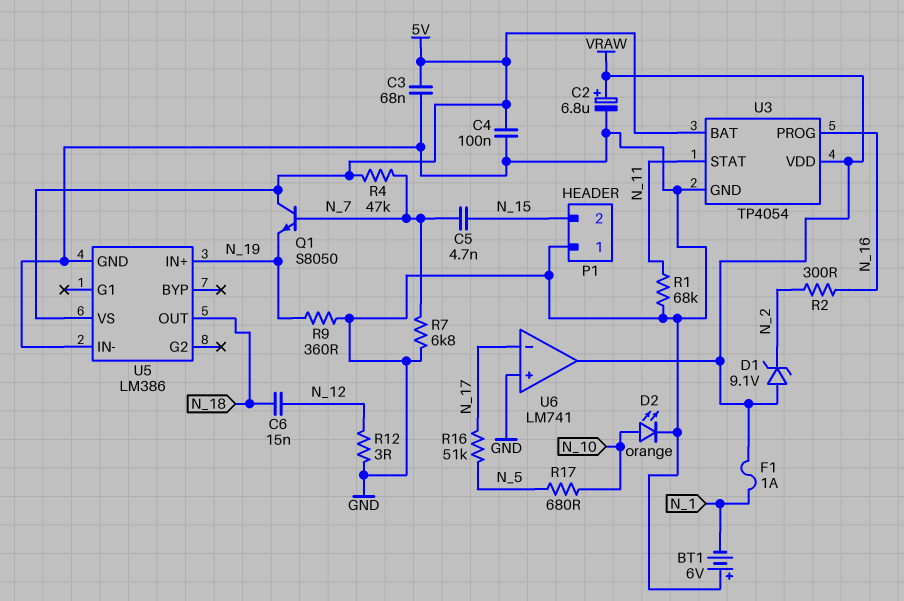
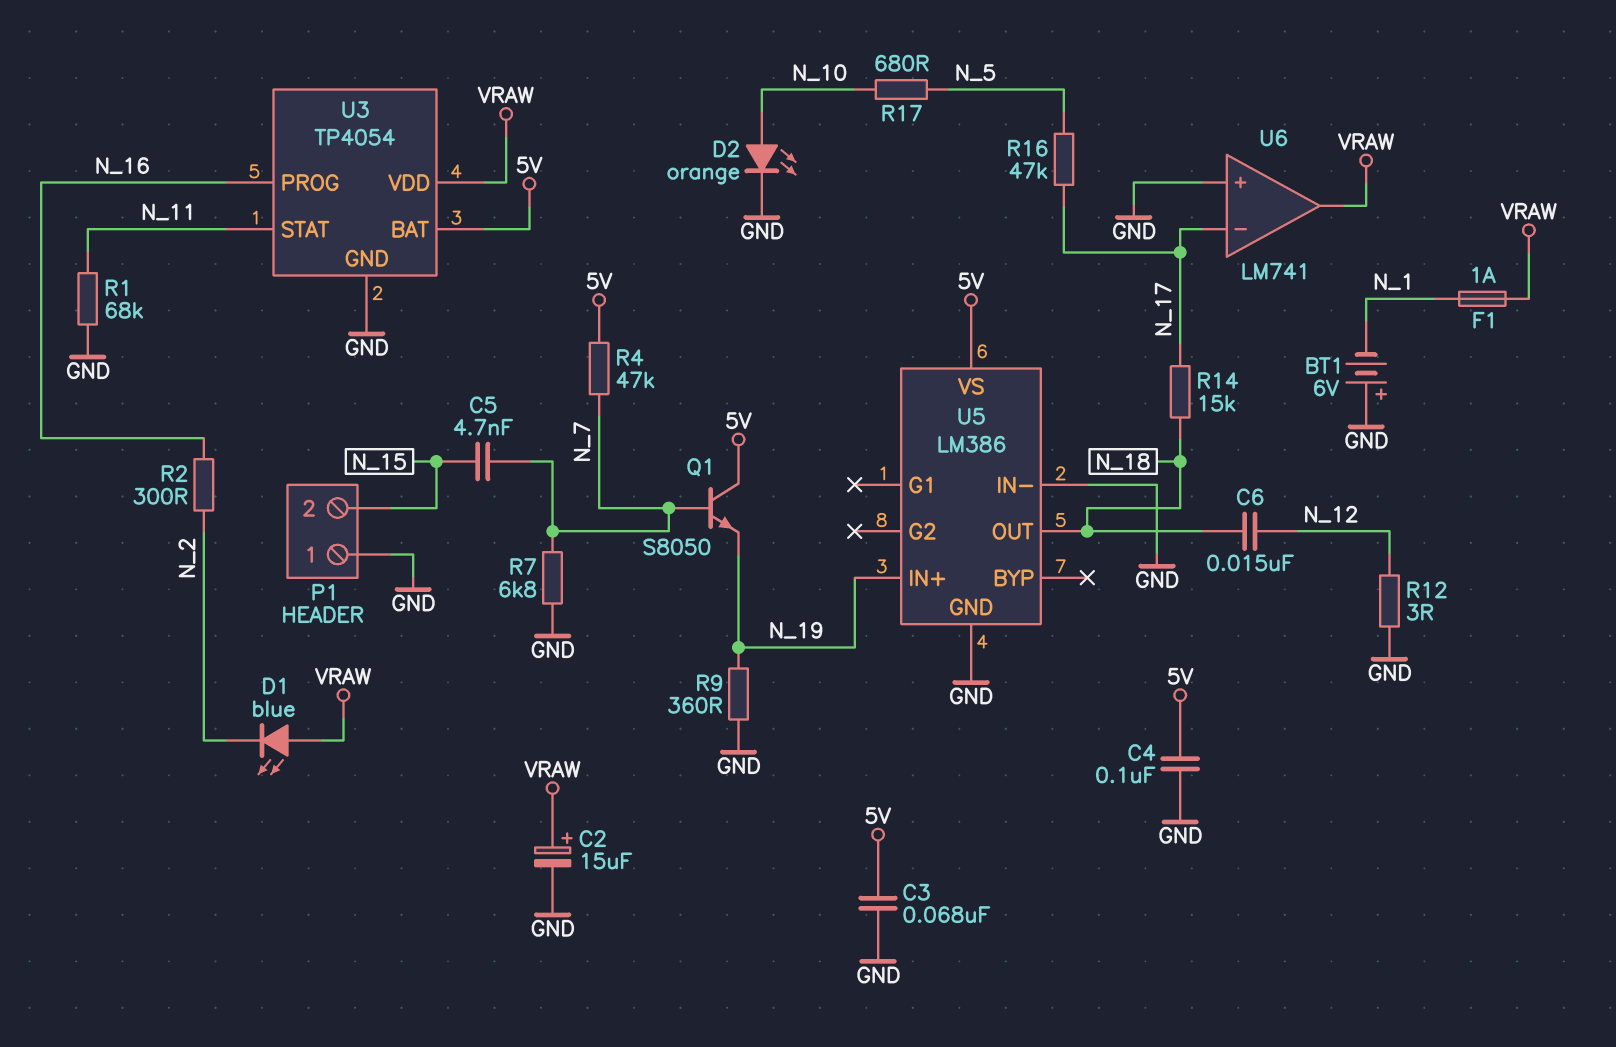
C2: 6.8uF (plus VRAW, minus GND) -> 15uF (plus VRAW, minus GND)
D1: zener 9.1V (A VRAW, K N_2) -> LED blue (A VRAW, K N_2)
R14: none -> 15k (N_17, N_18)
R16: 51k (N_5, N_17) -> 47k (N_5, N_17)

